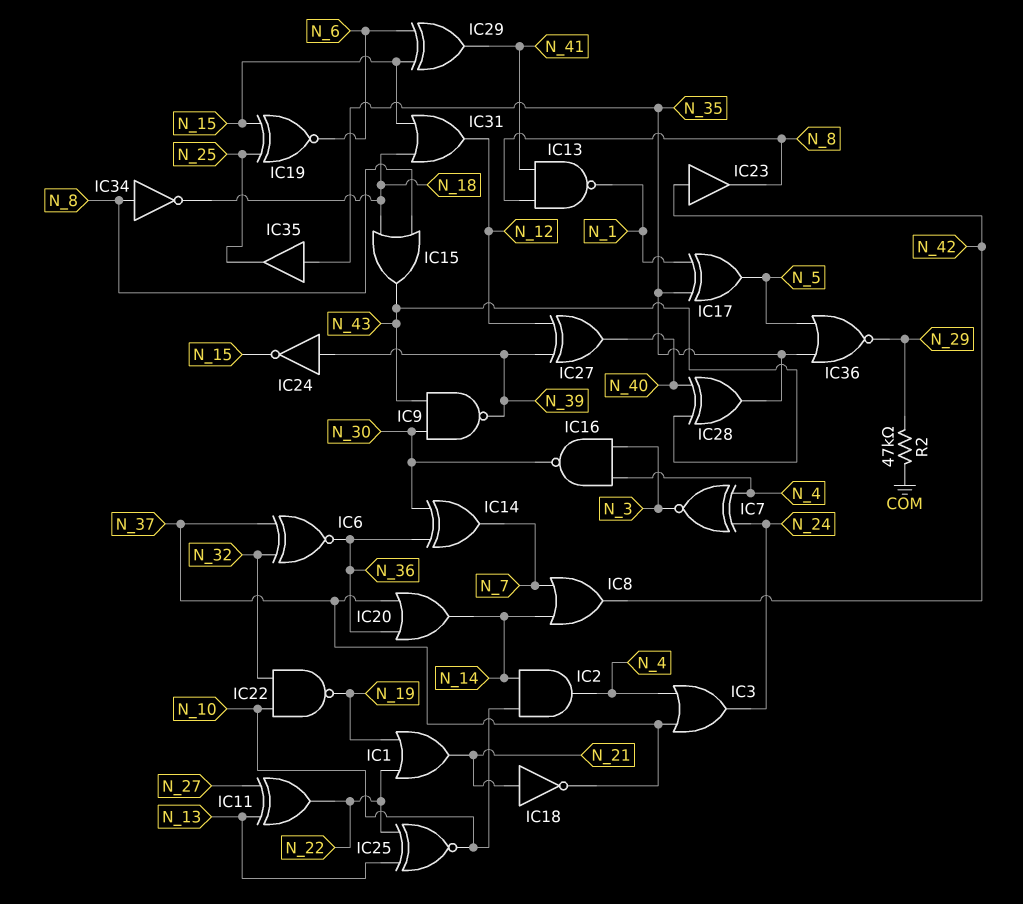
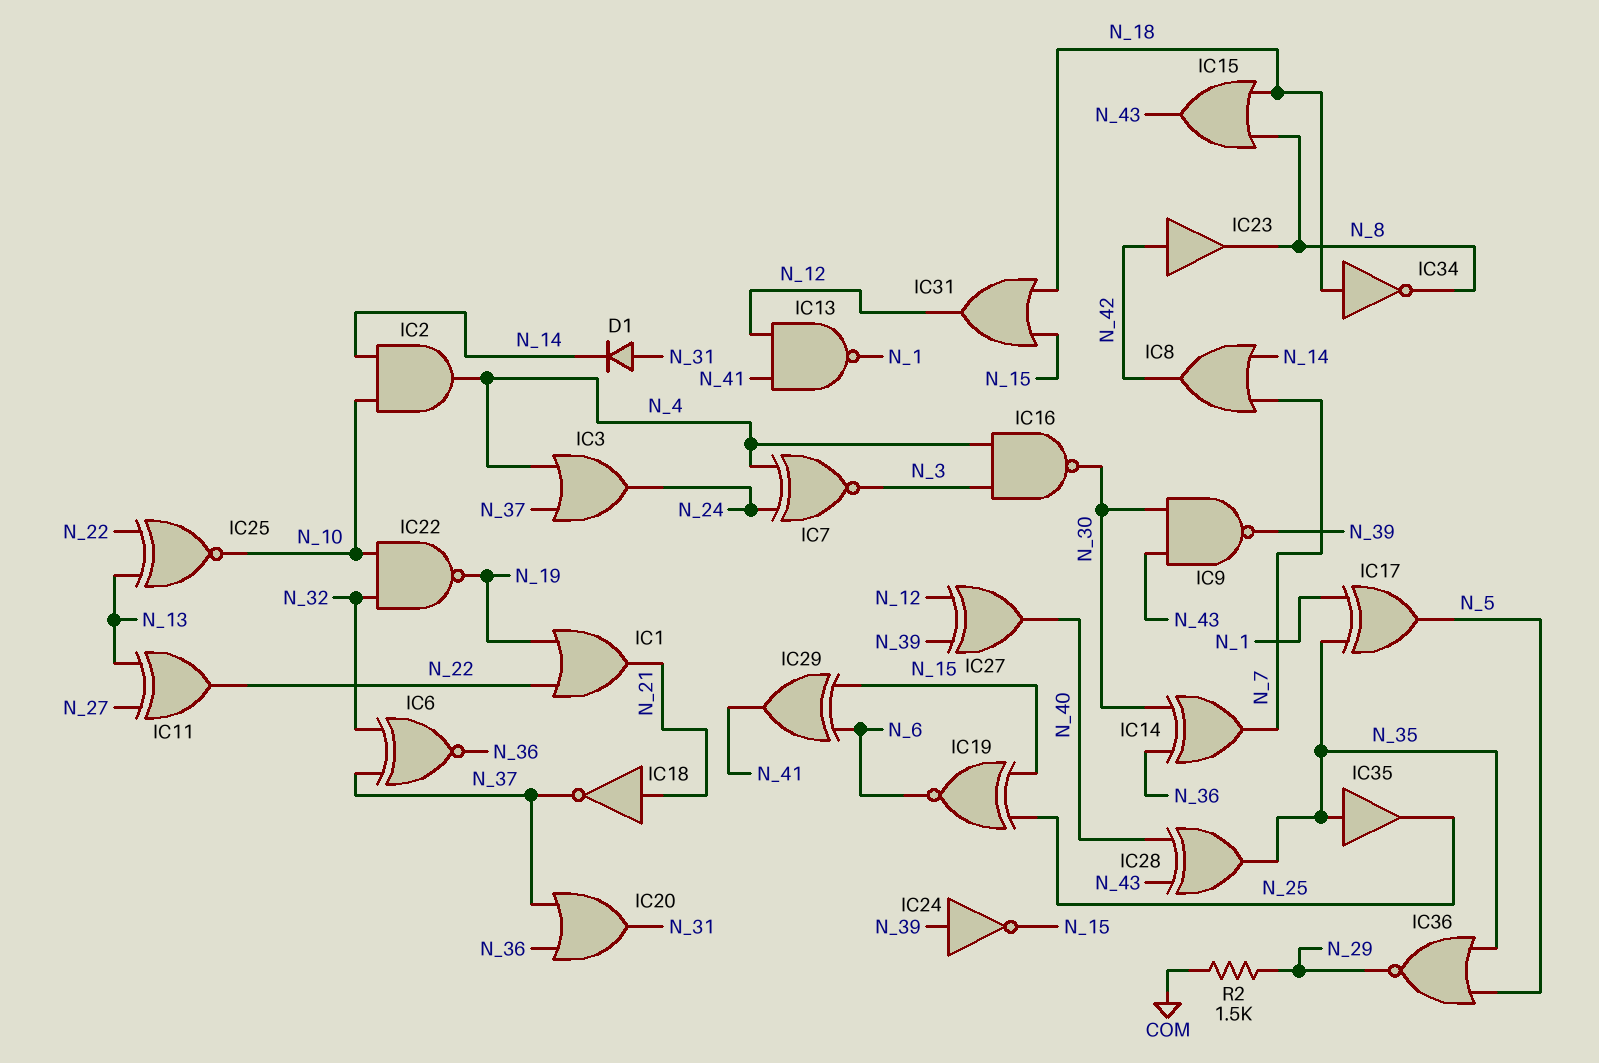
D1: none -> diode (A N_31, K N_14)
IC13: NAND (in N_8, in N_41, out N_1) -> NAND (in N_12, in N_41, out N_1)
IC20: OR (in N_36, in N_37, out N_14) -> OR (in N_36, in N_37, out N_31)
IC34: NOT (in N_8, out N_18) -> NOT (in N_18, out N_8)
R2: 47k (COM, N_29) -> 1.5k (COM, N_29)

